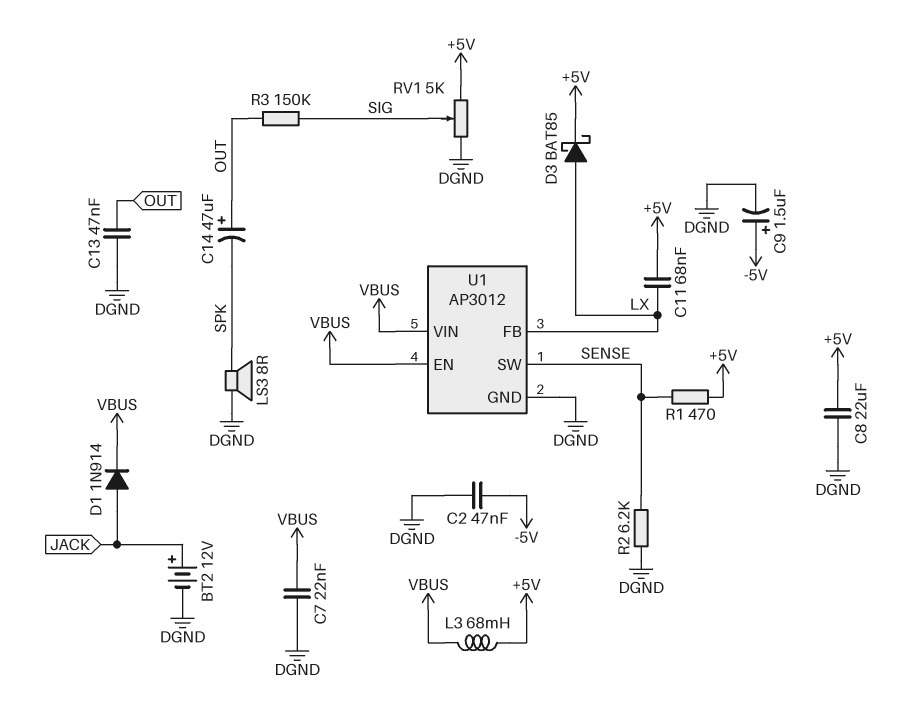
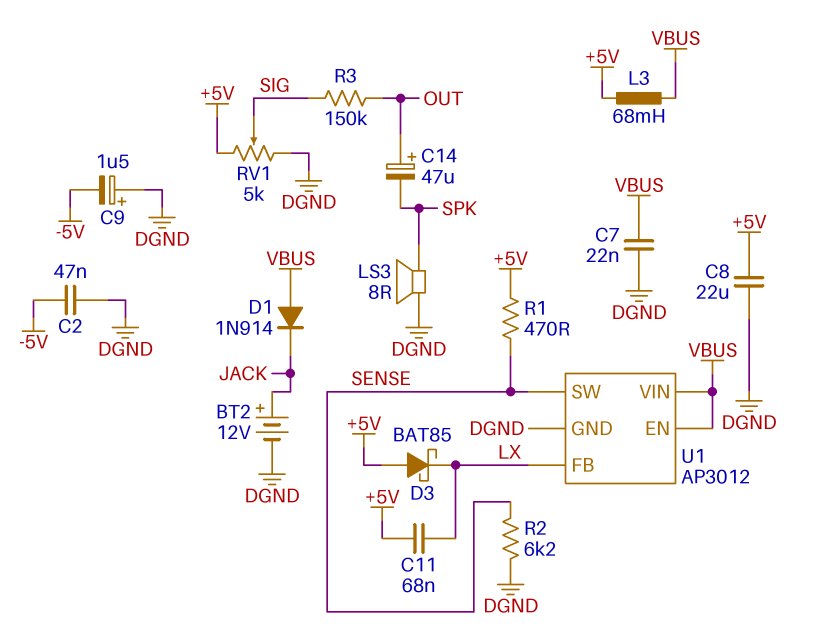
C9: 1.5uF (plus -5V, minus DGND) -> 1.5uF (plus DGND, minus -5V)
C13: 47nF (DGND, OUT) -> none
D1: diode 1N914 (A JACK, K VBUS) -> diode 1N914 (A VBUS, K JACK)
D3: schottky BAT85 (A LX, K +5V) -> schottky BAT85 (A +5V, K LX)

